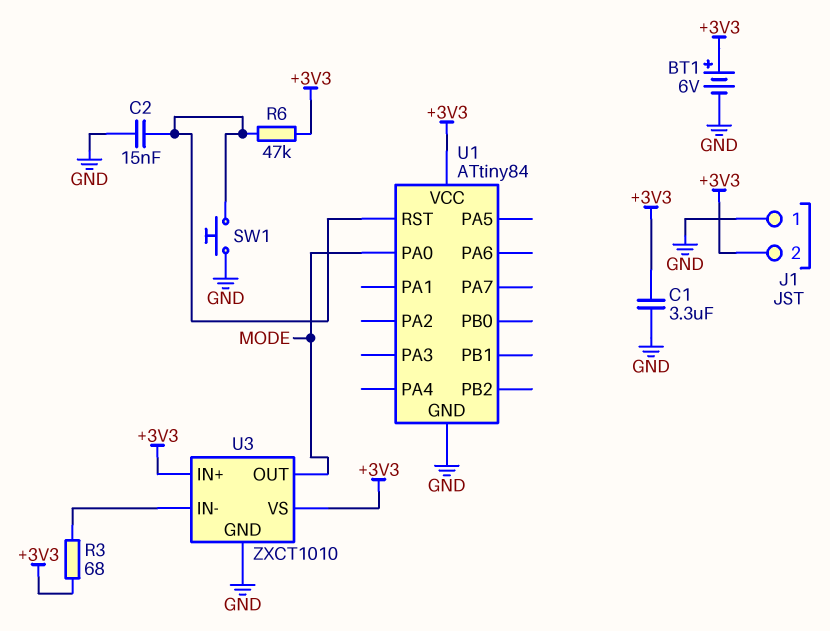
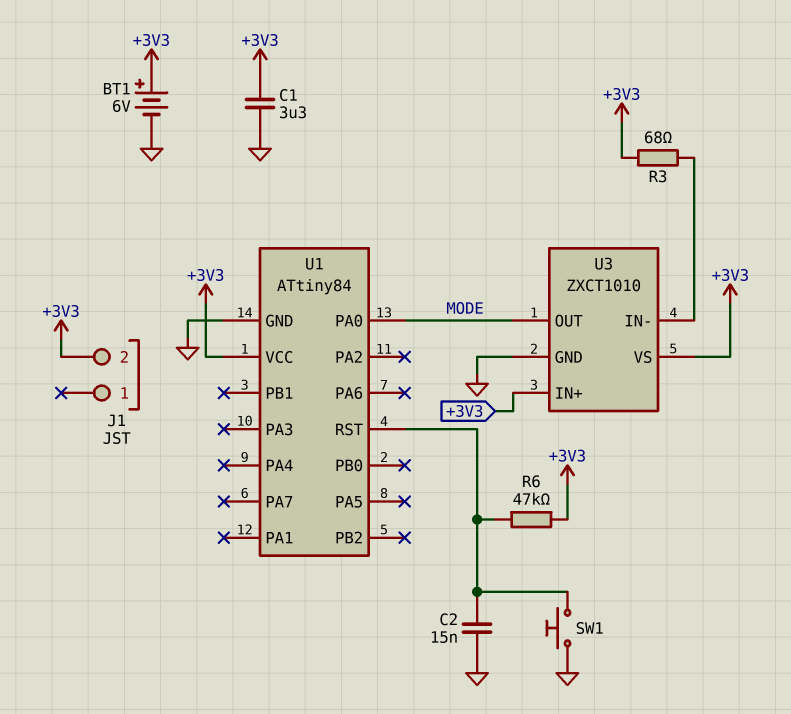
J1 pin 1: GND -> none

